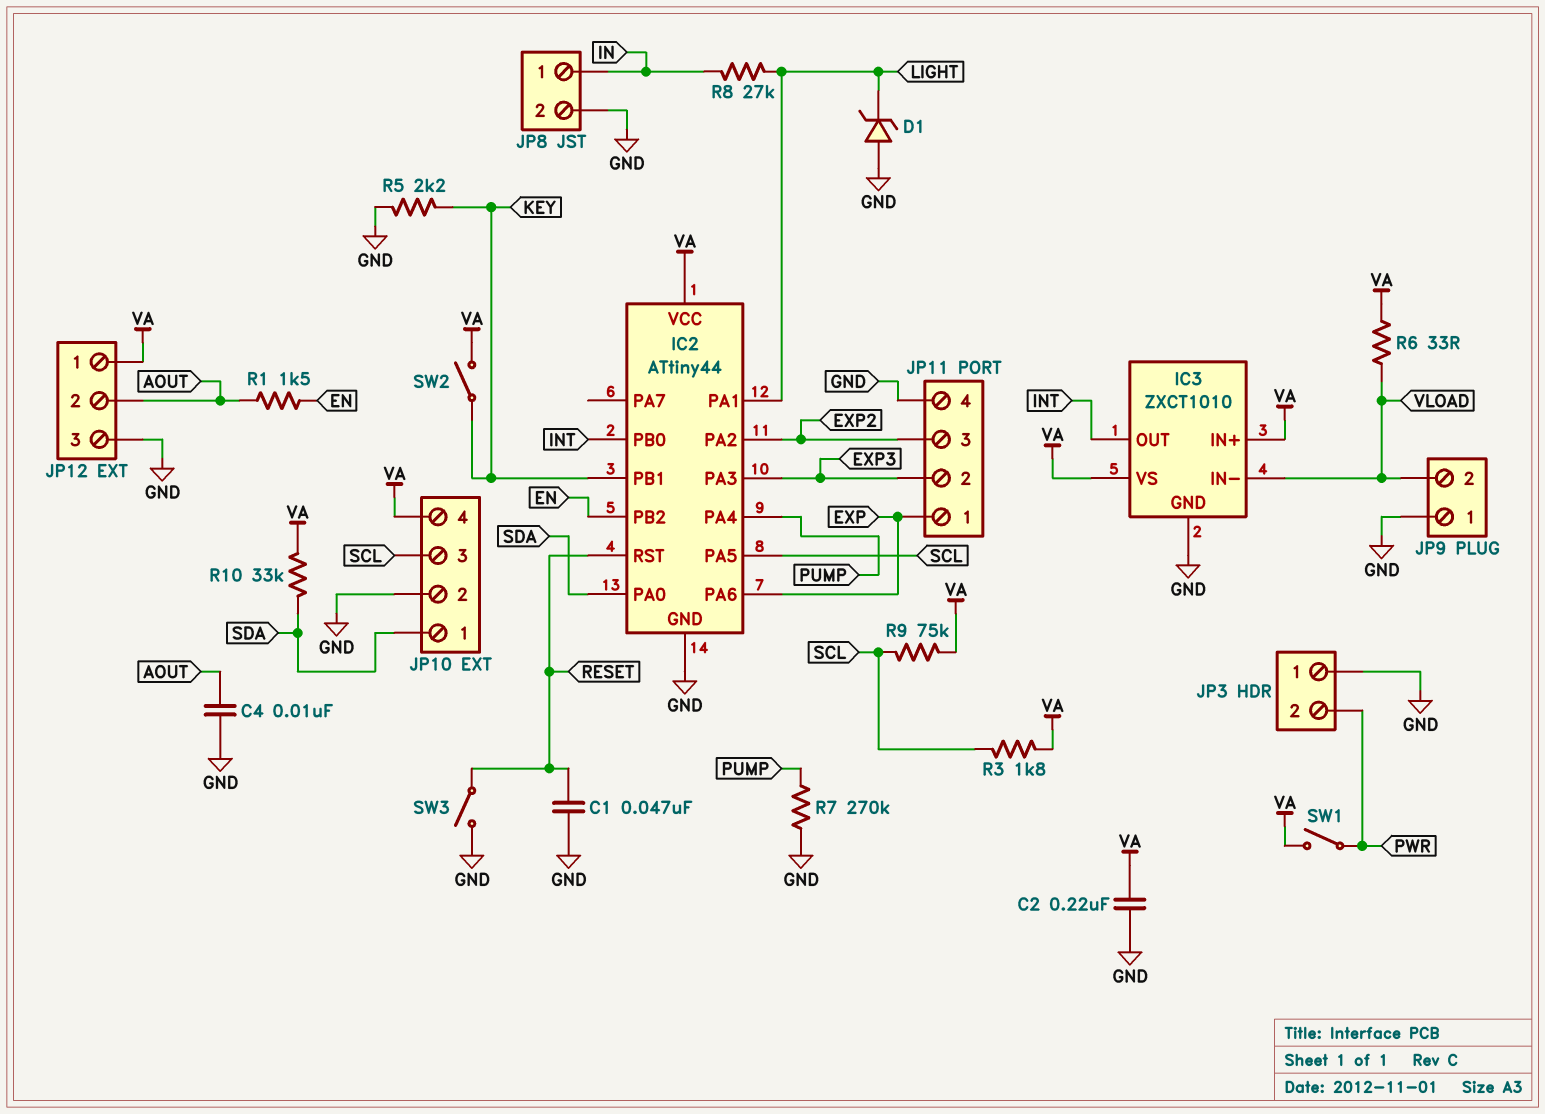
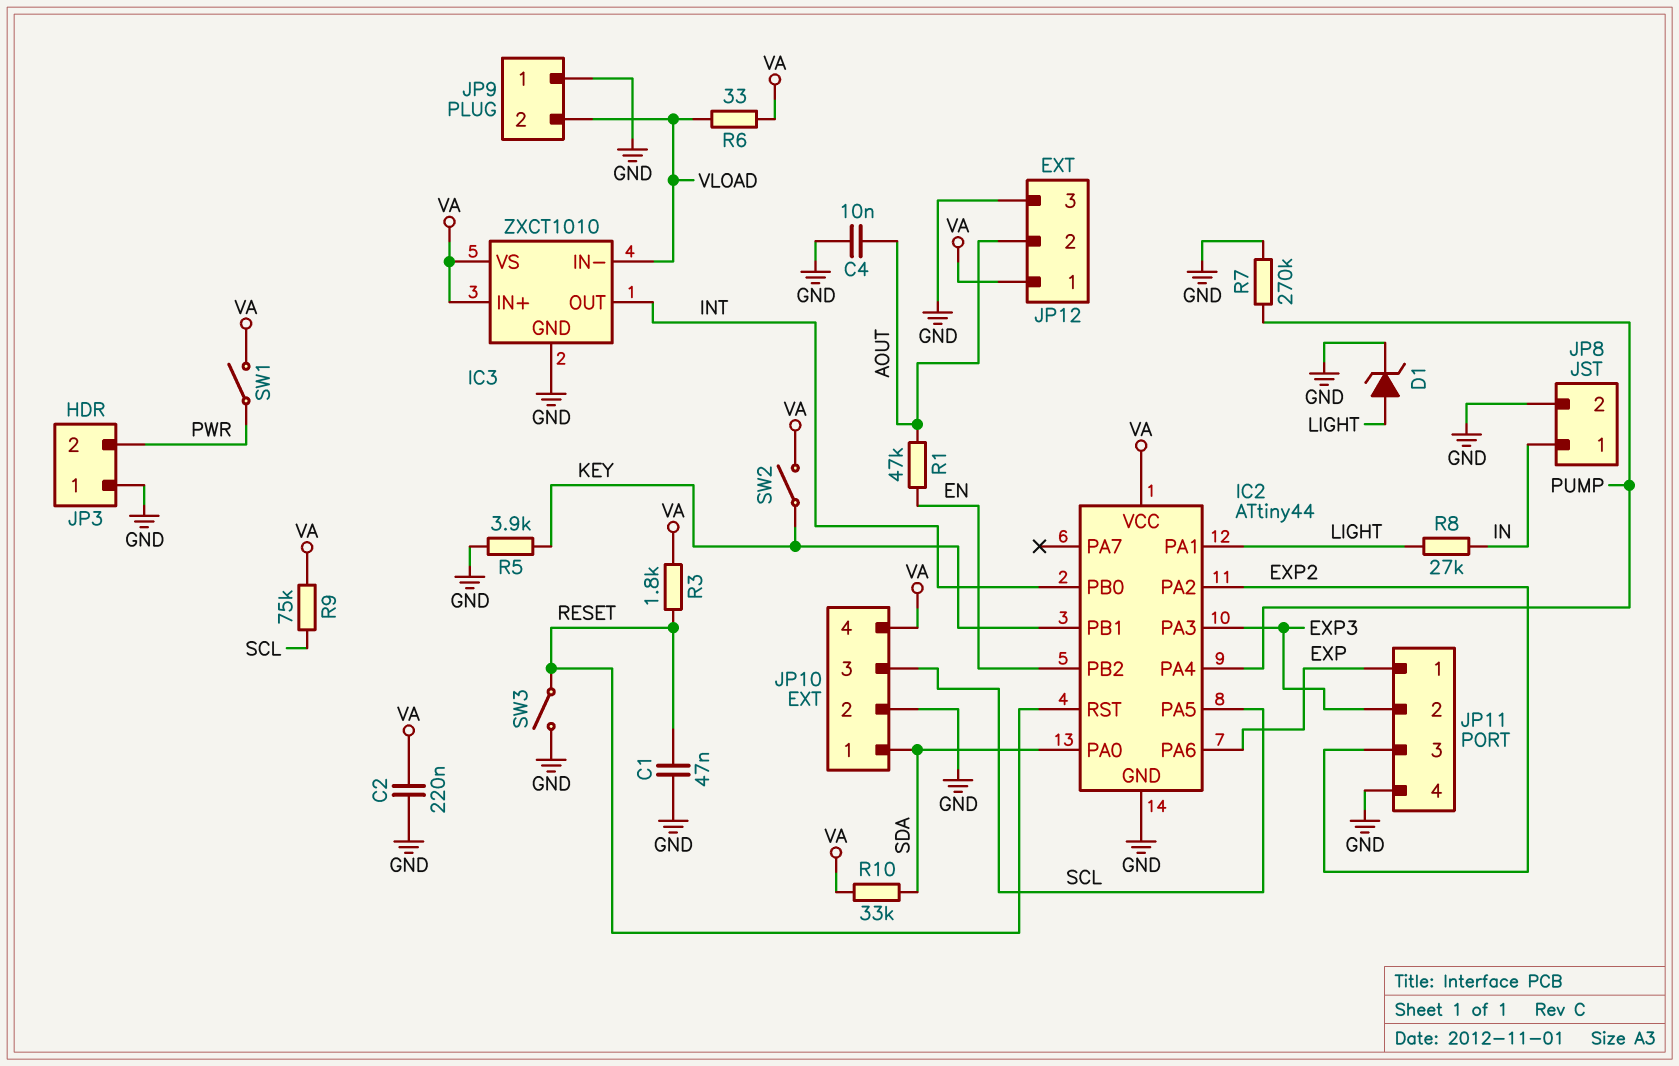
D1: zener (A GND, K LIGHT) -> zener (A LIGHT, K GND)
R1: 1.5k (AOUT, EN) -> 47k (AOUT, EN)
R3: 1.8k (SCL, VA) -> 1.8k (RESET, VA)
R5: 2.2k (GND, KEY) -> 3.9k (GND, KEY)

